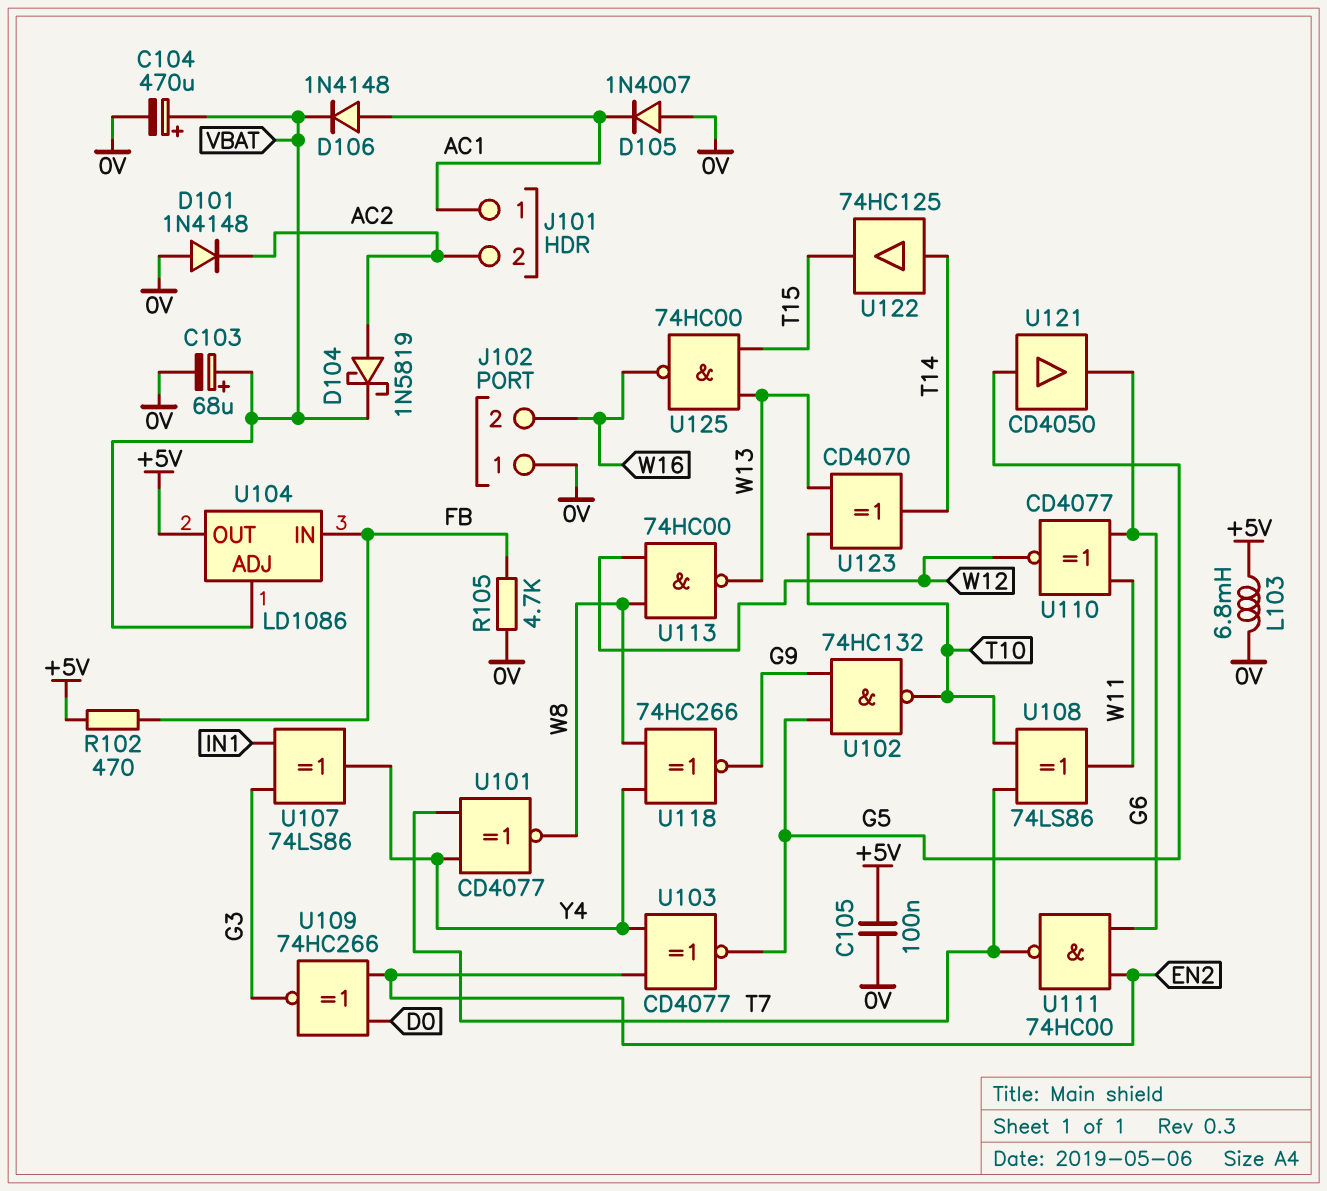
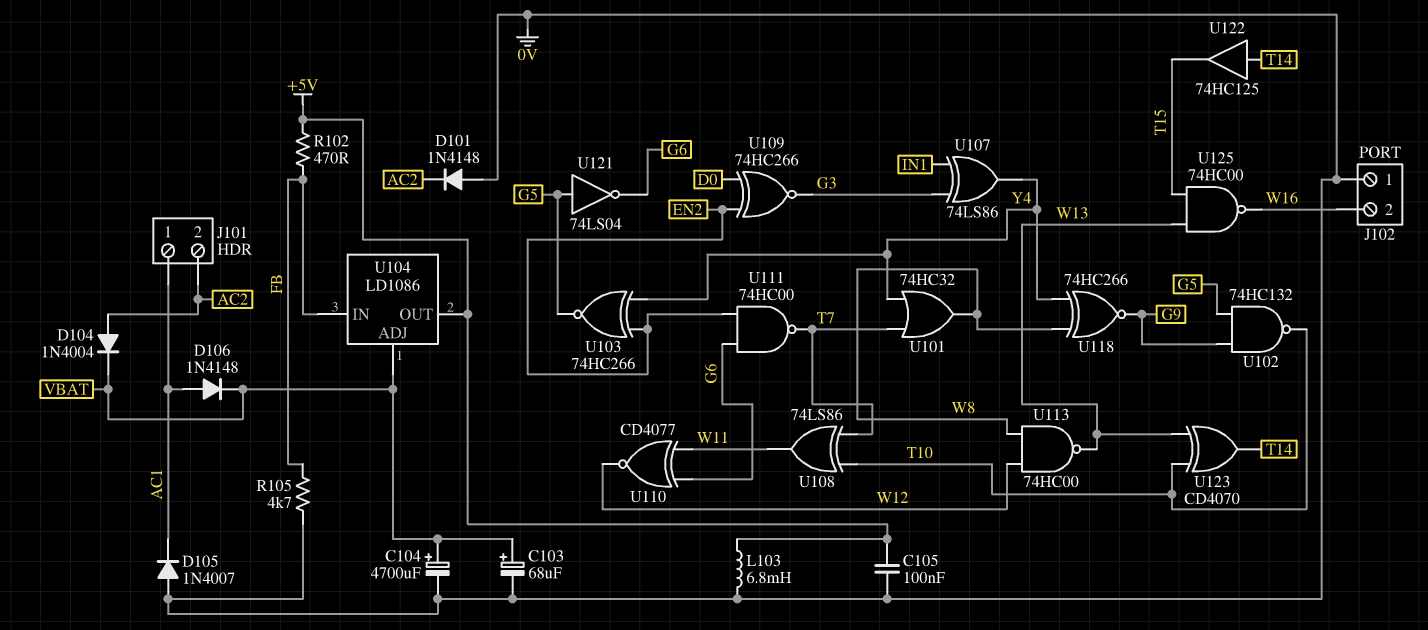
C104: 470uF (plus VBAT, minus 0V) -> 4700uF (plus VBAT, minus 0V)
D104: schottky 1N5819 (A AC2, K VBAT) -> diode 1N4004 (A AC2, K VBAT)
U101: XNOR CD4077 (in T7, in Y4, out W8) -> OR 74HC32 (in T7, in Y4, out W8)
U103: XNOR CD4077 (in EN2, in Y4, out G5) -> XNOR 74HC266 (in EN2, in Y4, out G5)
U121: buffer CD4050 (in G5, out G6) -> NOT 74LS04 (in G5, out G6)

